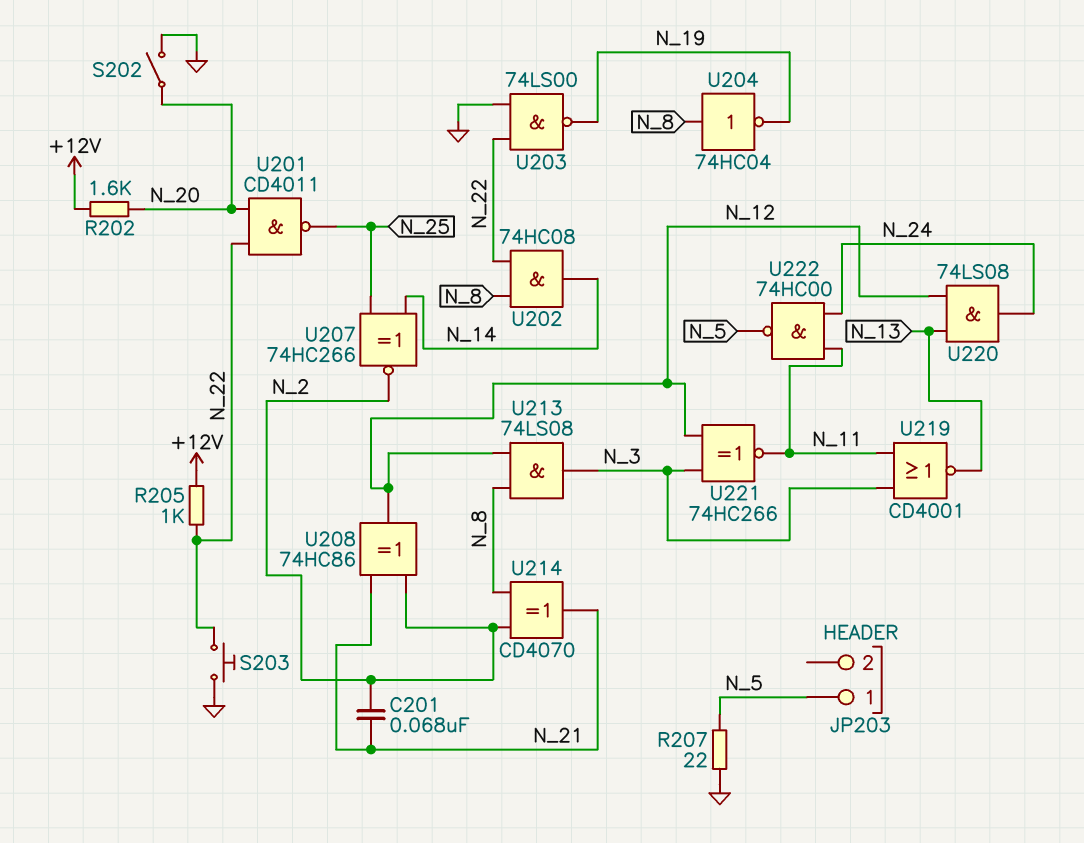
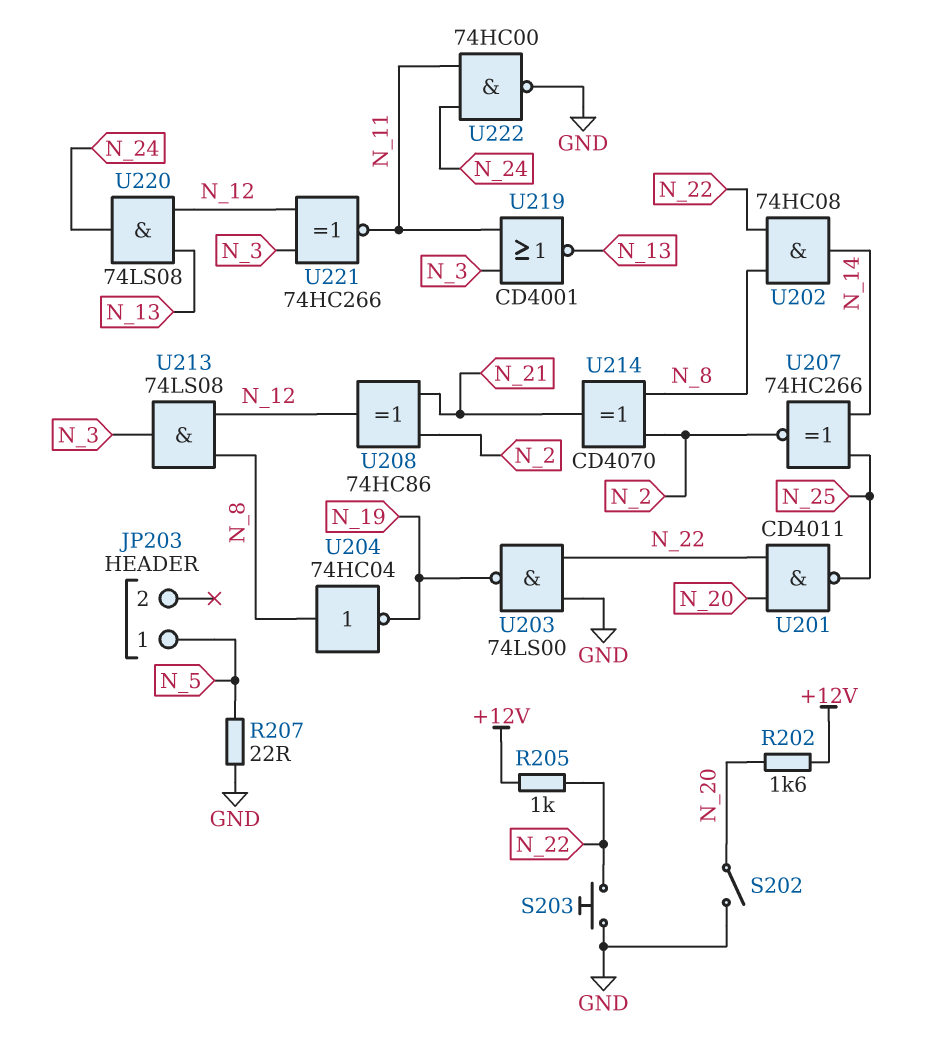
C201: 68nF (N_2, N_21) -> none
U222: NAND 74HC00 (in N_11, in N_24, out N_5) -> NAND 74HC00 (in N_11, in N_24, out GND)

